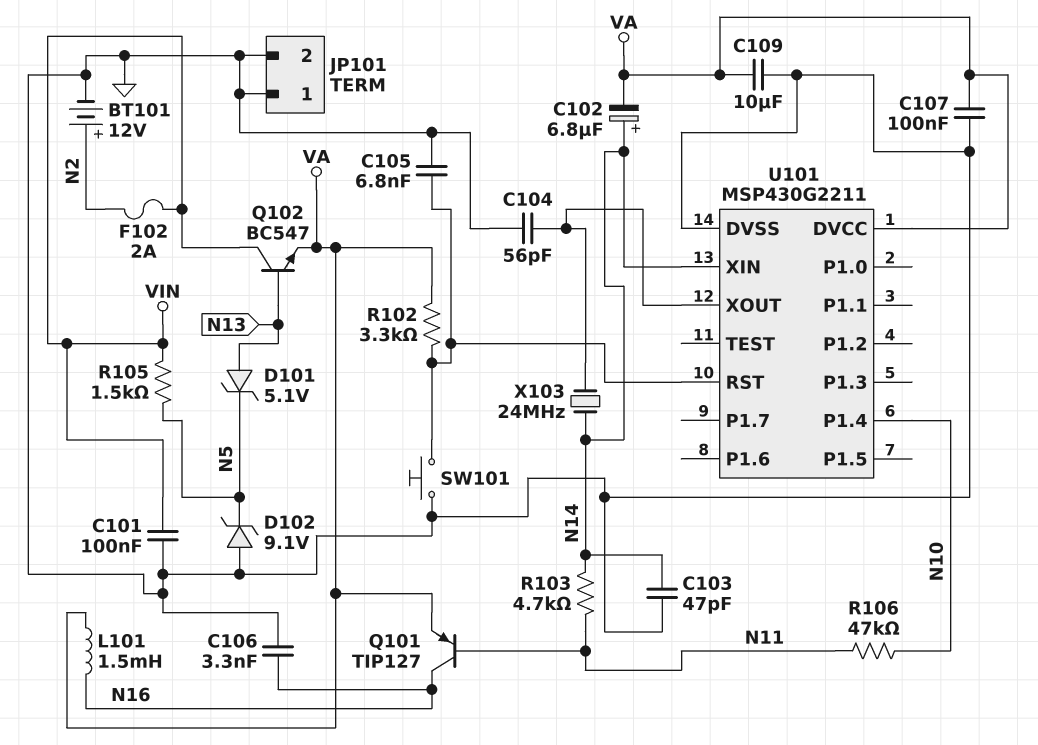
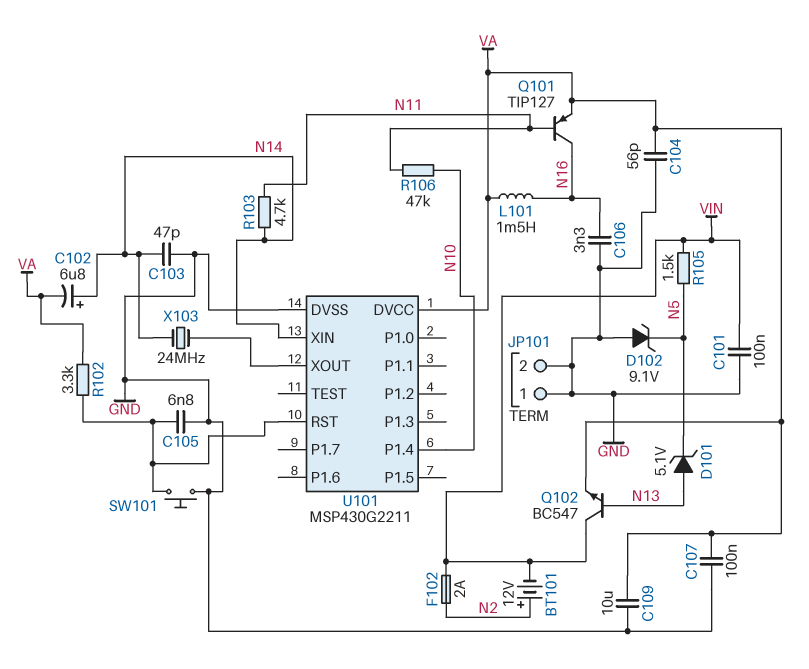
BT101: 12V (plus N2, minus GND) -> 12V (plus N2, minus VIN)
C104: 56pF (GND, U101/XOUT) -> 56pF (GND, VA)

